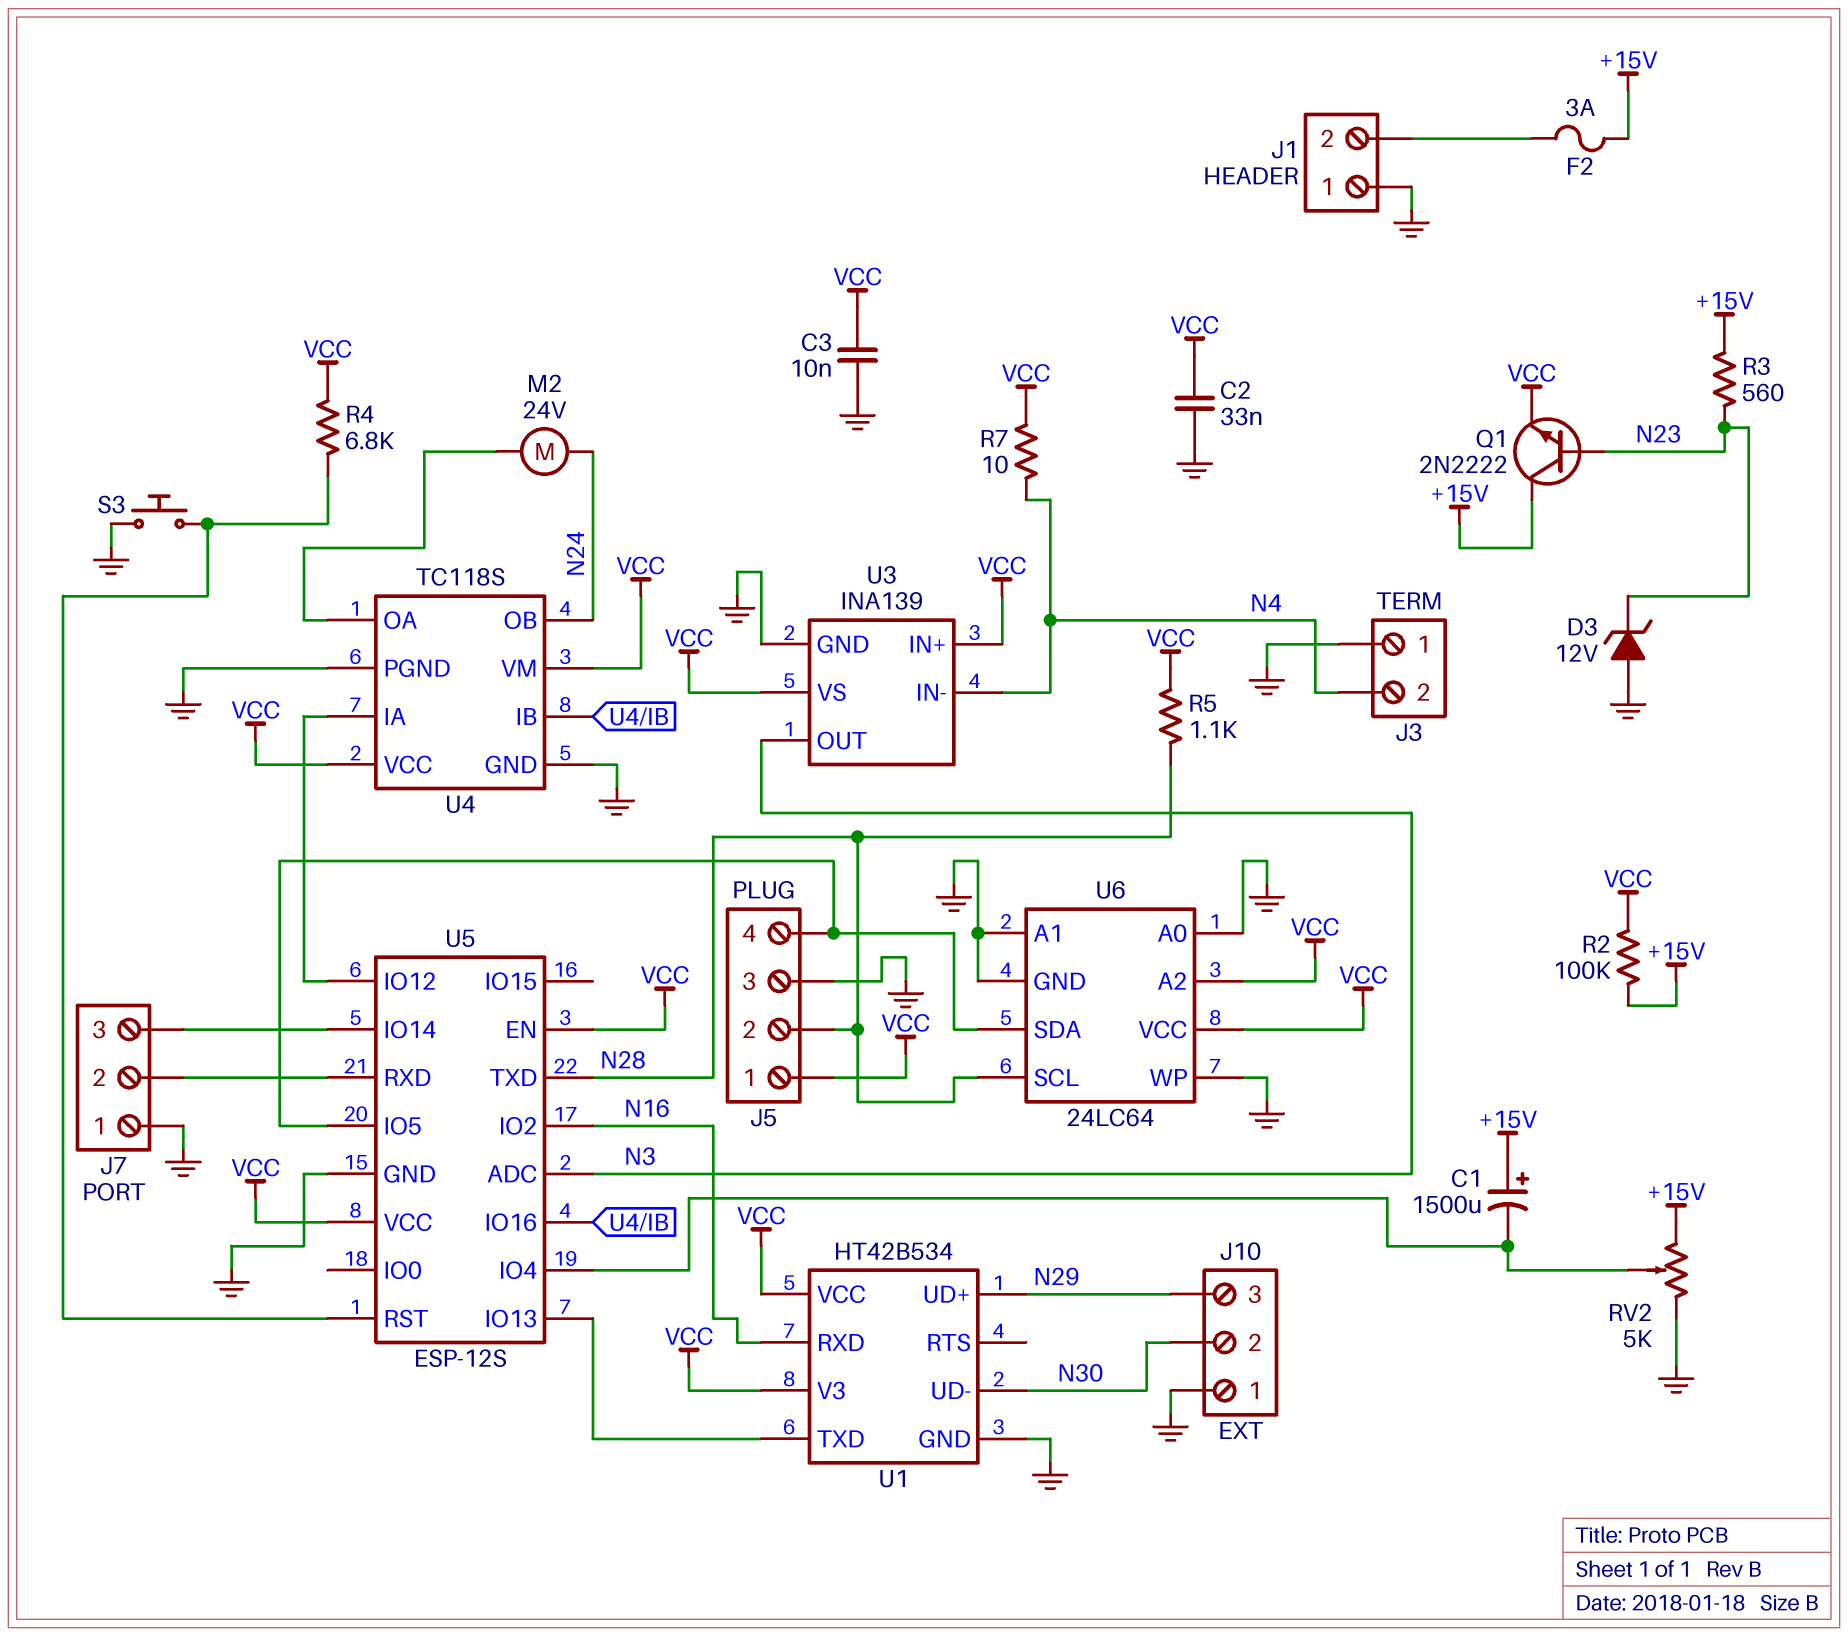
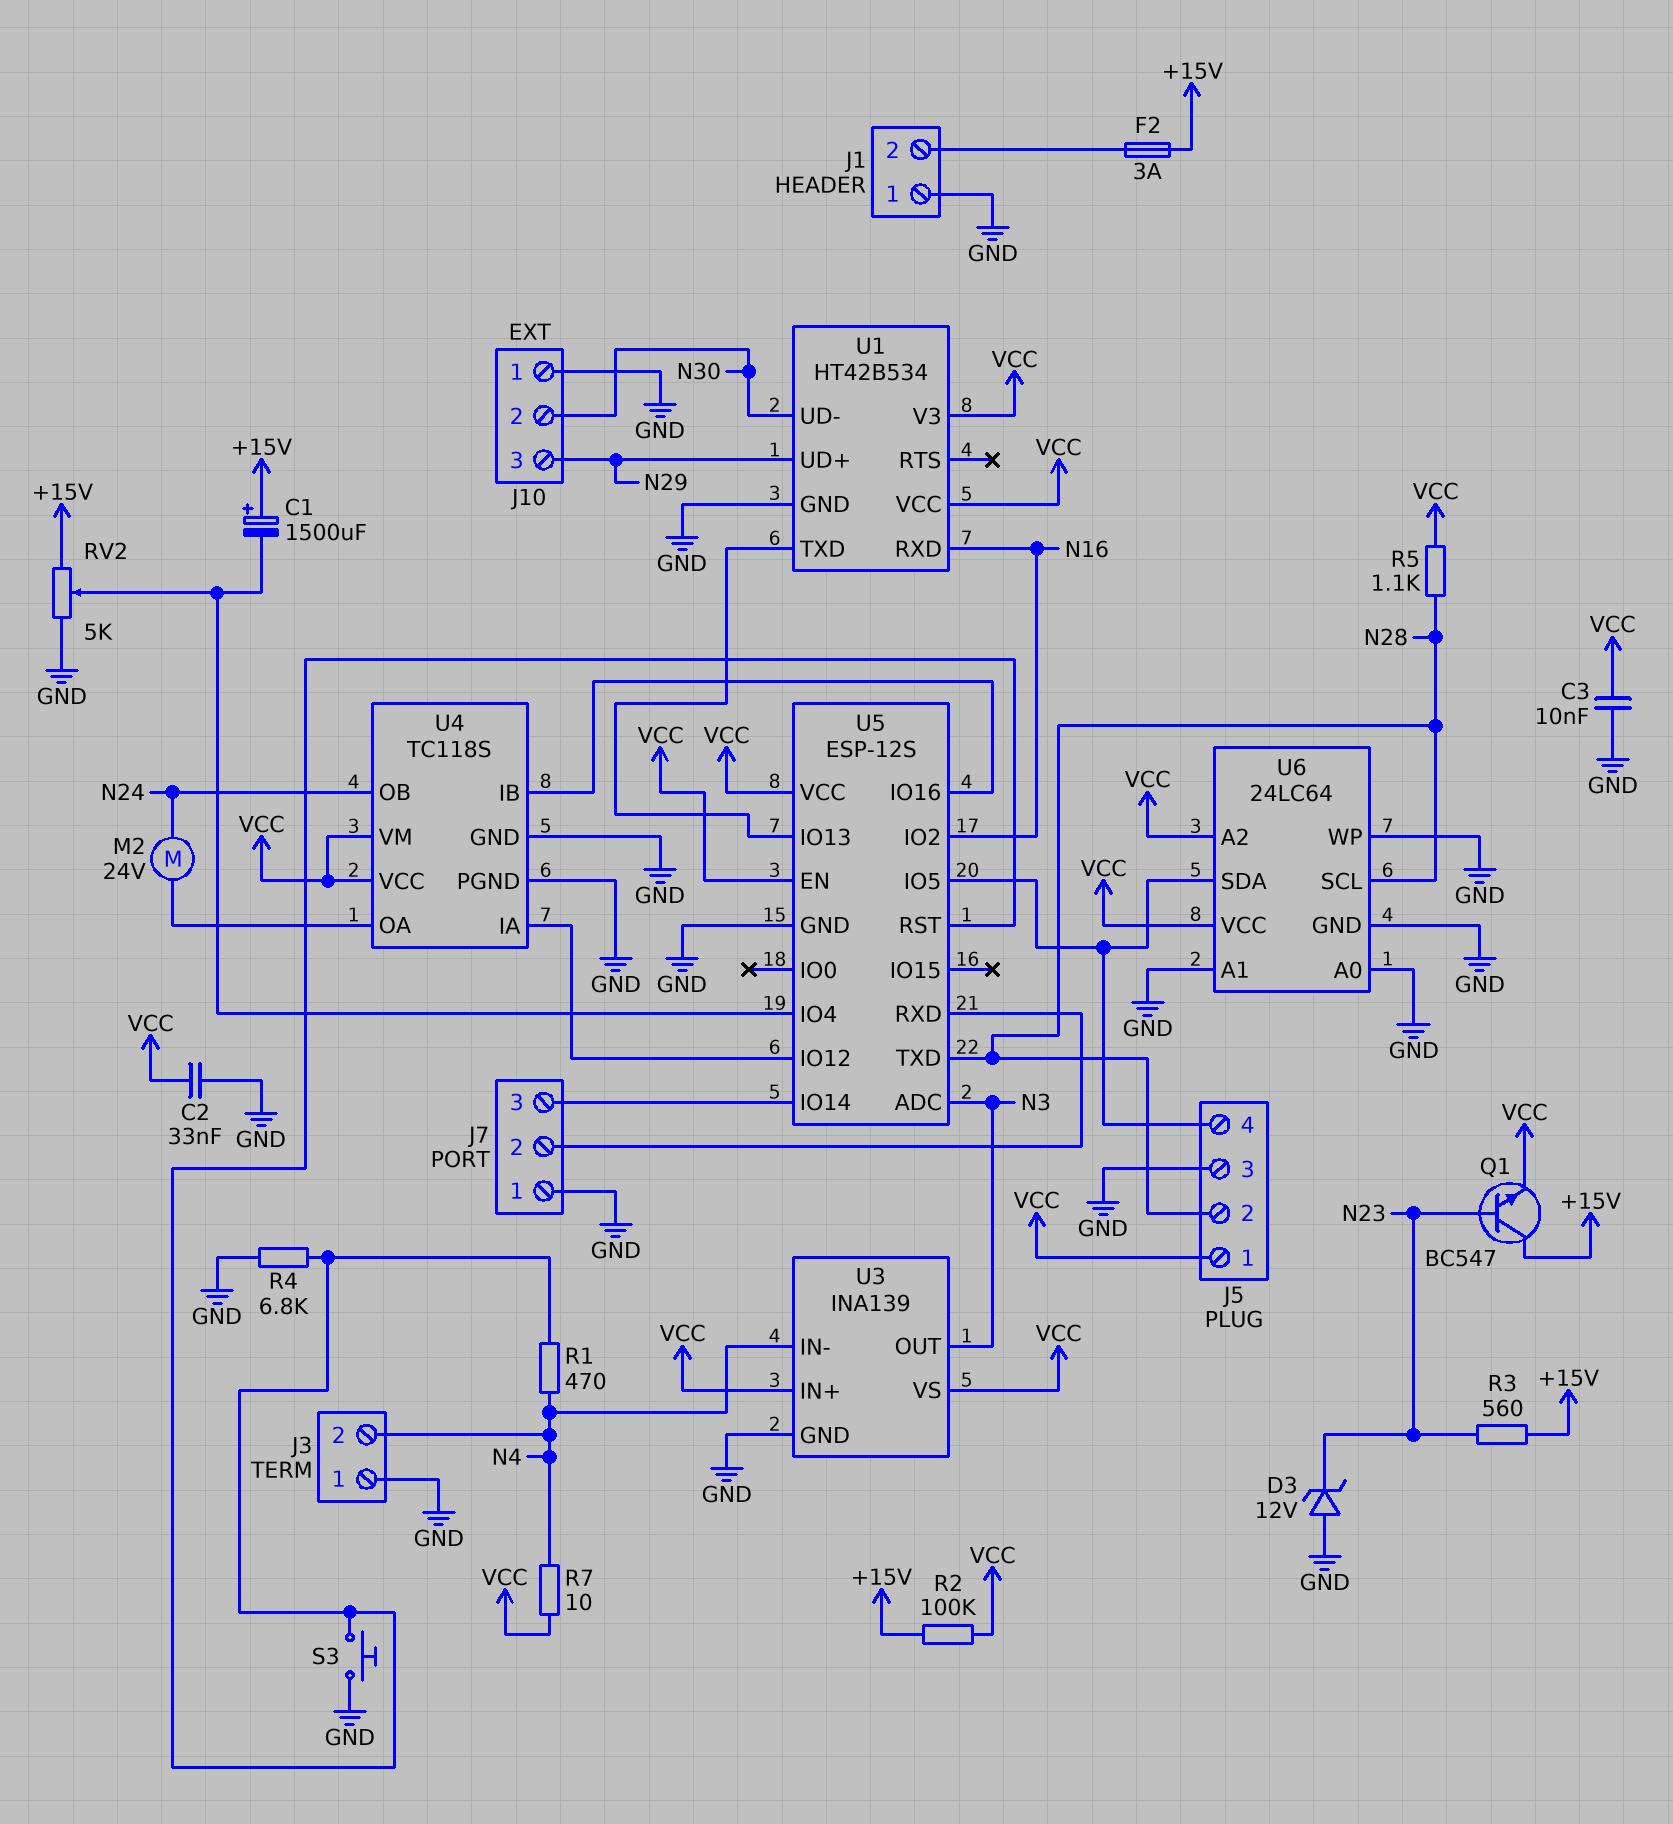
Q1: NPN 2N2222 (B N23, C +15V, E VCC) -> NPN BC547 (B N23, C +15V, E VCC)
R1: none -> 470 (N4, U5/RST)
R4: 6.8k (U5/RST, VCC) -> 6.8k (GND, U5/RST)

